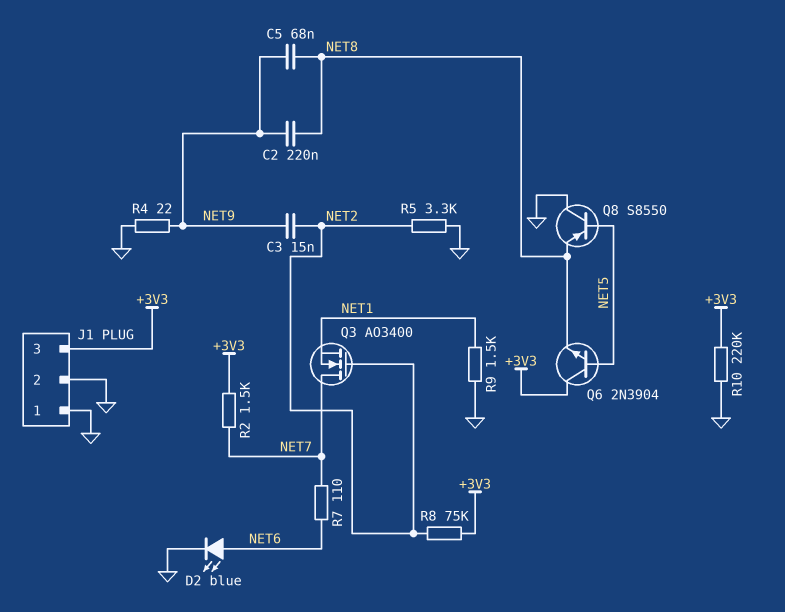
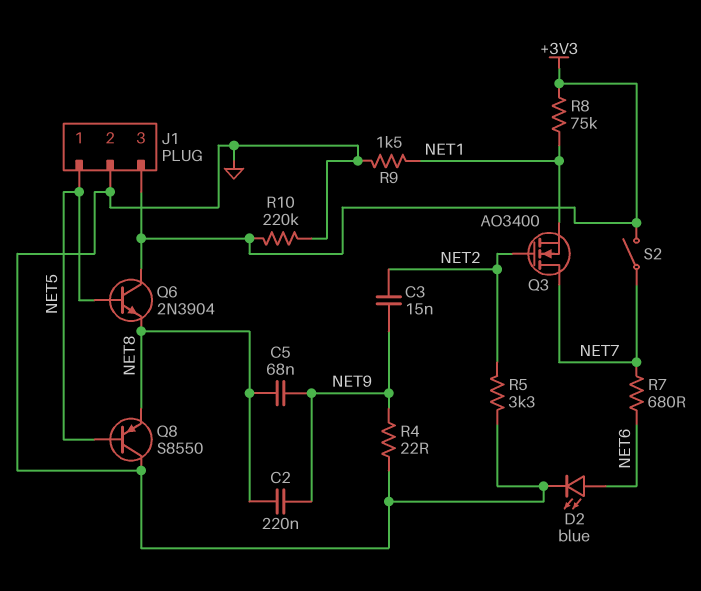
J1 pin 1: GND -> NET5
R2: 1.5k (+3V3, NET7) -> none
R7: 110 (NET6, NET7) -> 680 (NET6, NET7)
R8: 75k (+3V3, NET2) -> 75k (+3V3, NET1)
S2: none -> switch (+3V3, NET7)

